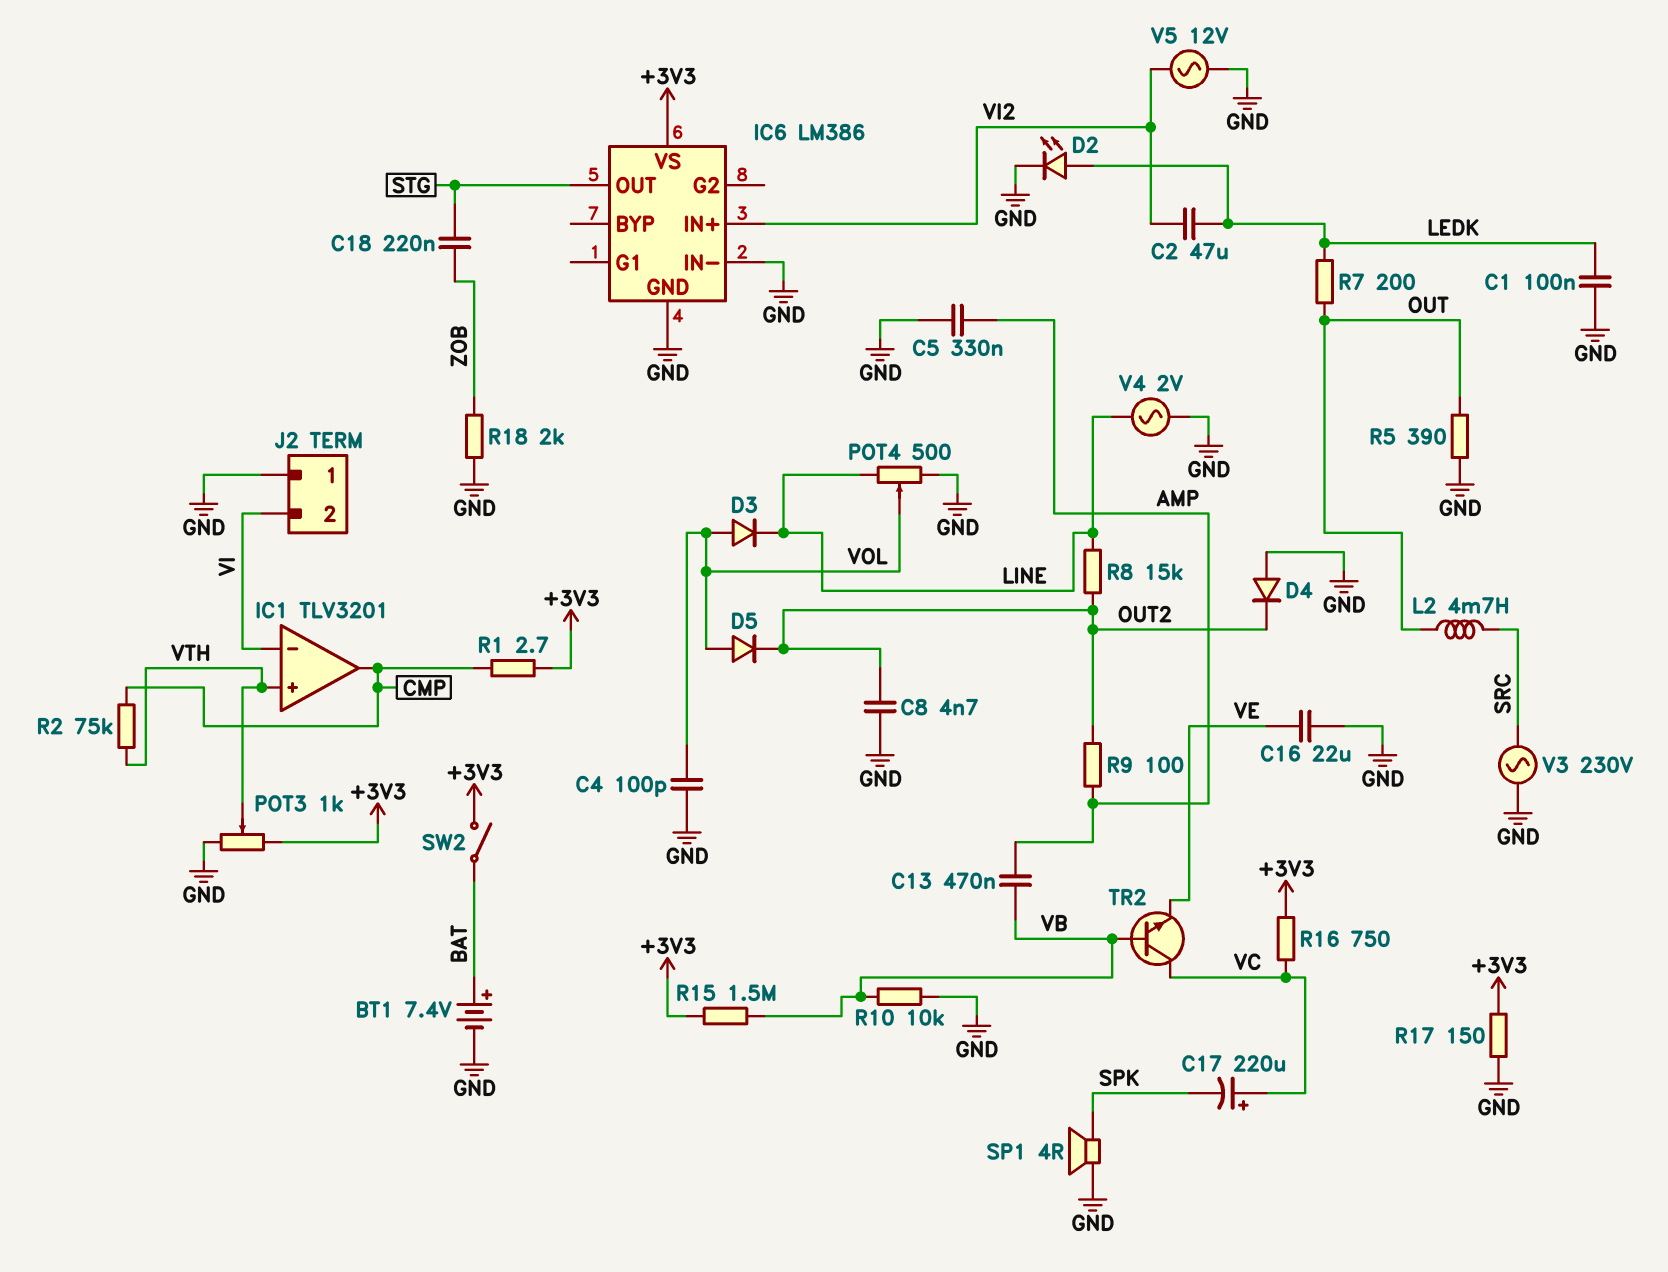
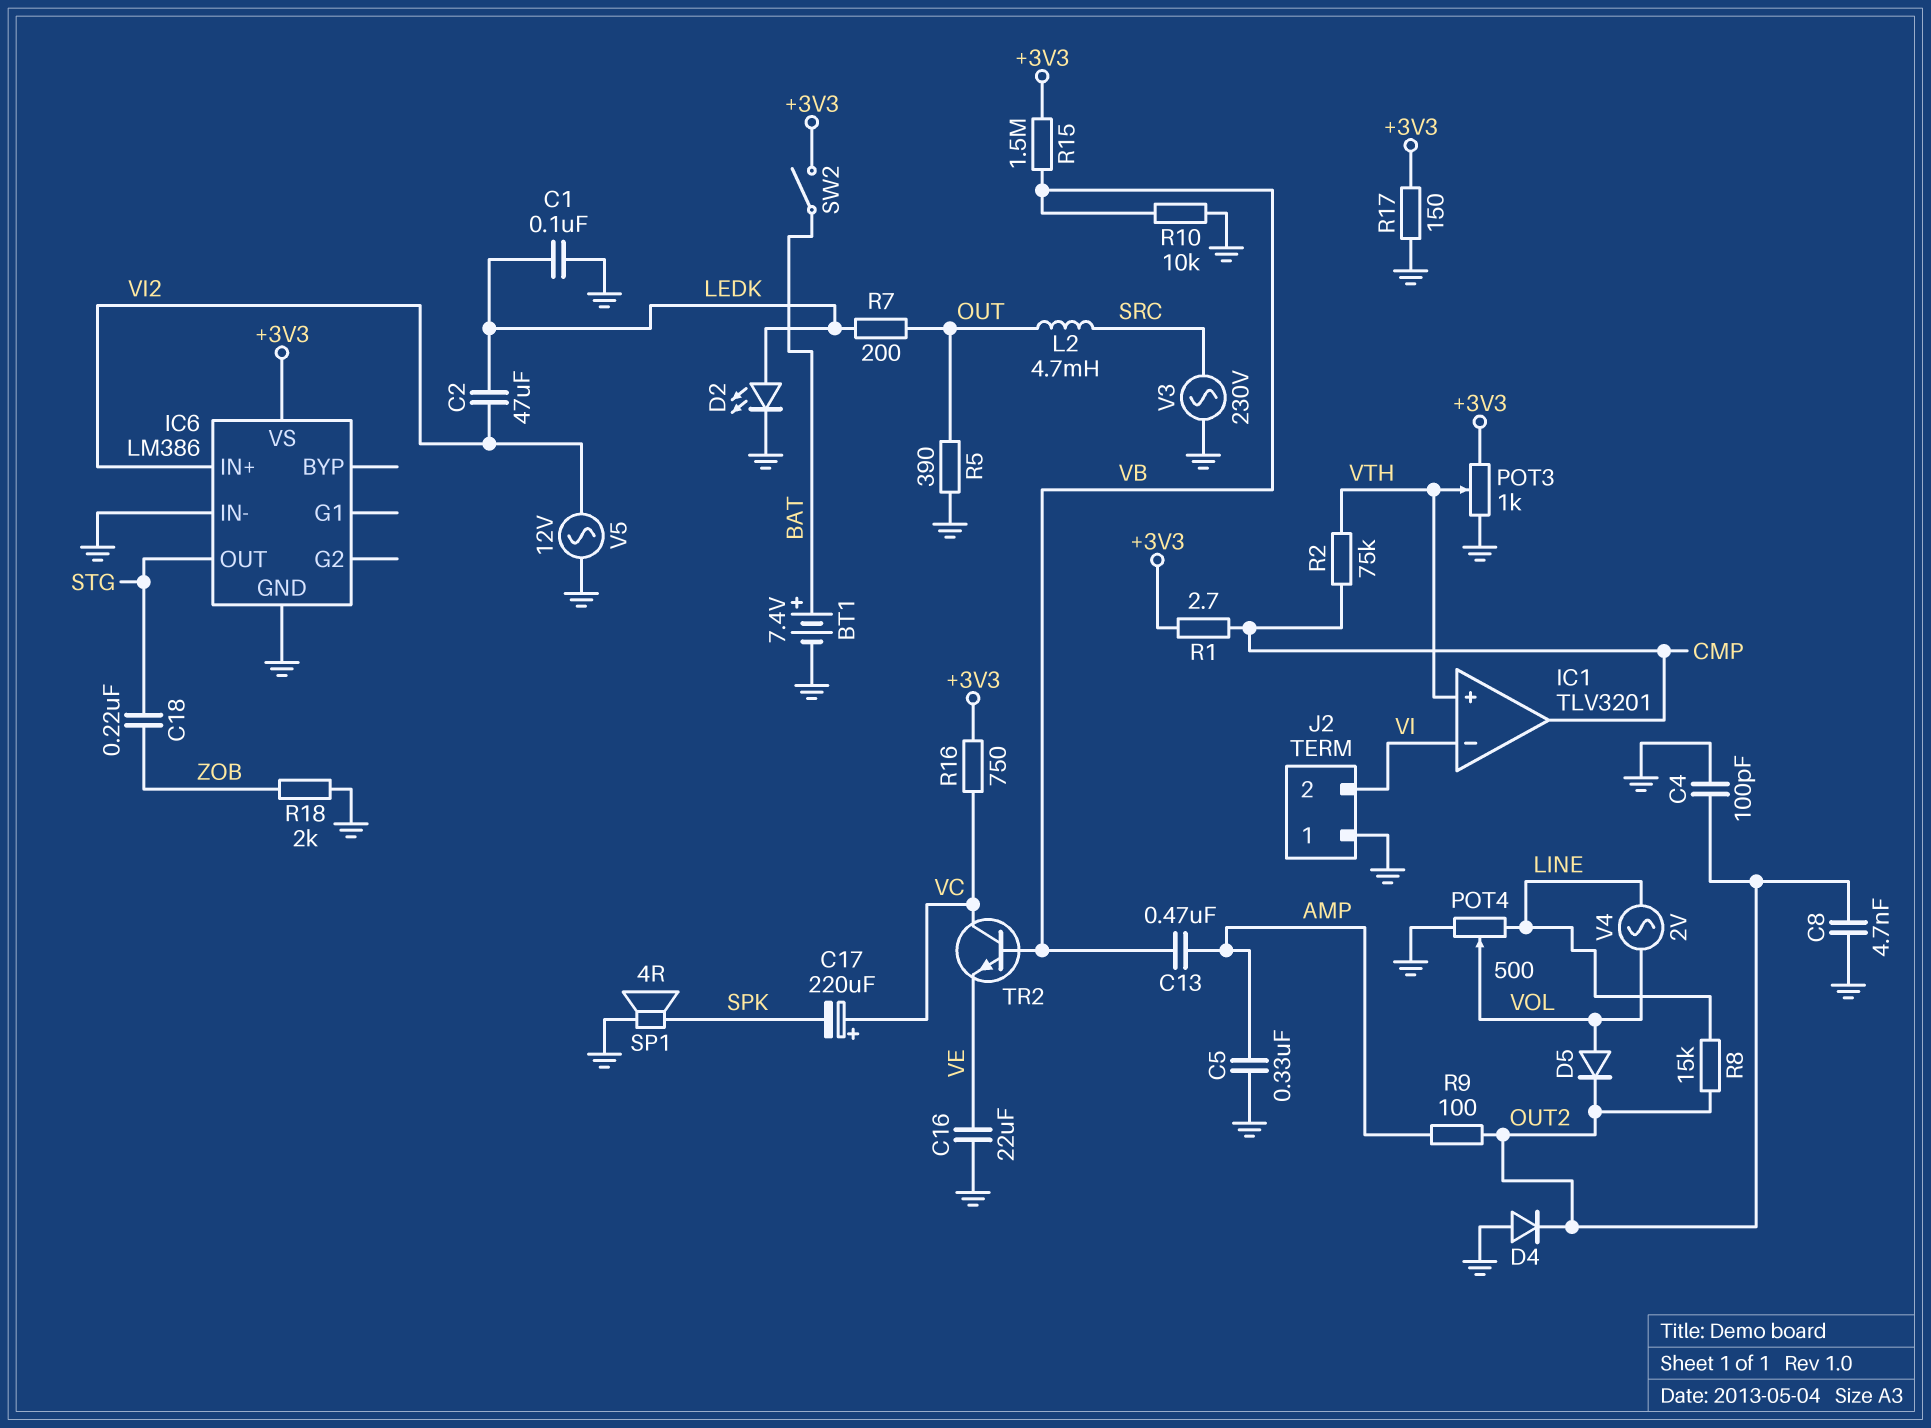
C4: 100pF (GND, VOL) -> 100pF (GND, OUT2)
D3: diode (A VOL, K LINE) -> none
V4: AC 2V (GND, LINE) -> AC 2V (LINE, VOL)

